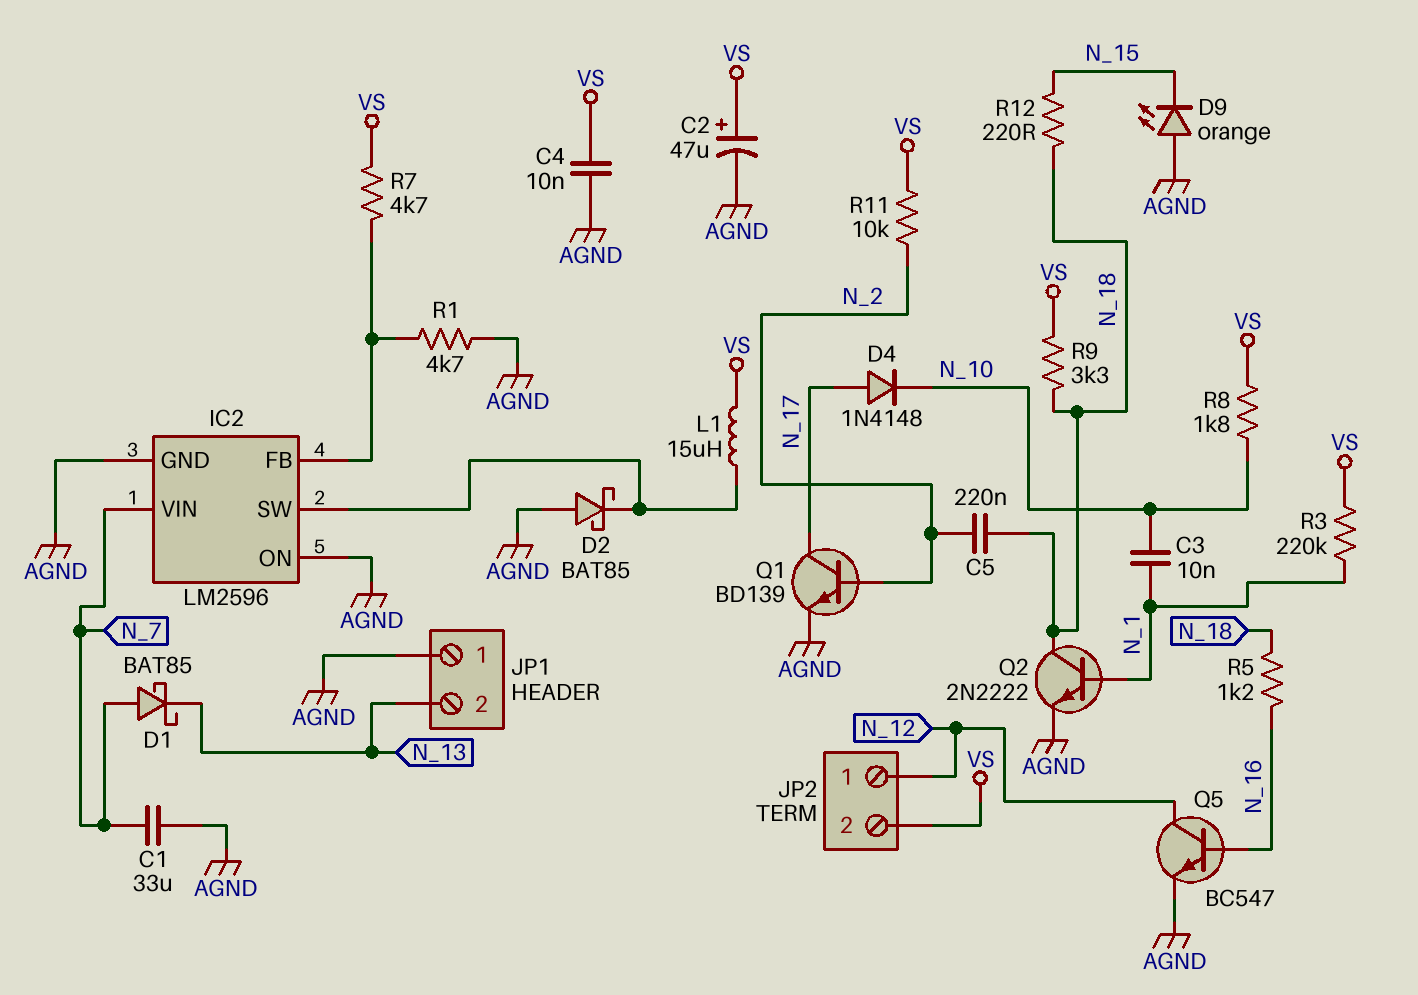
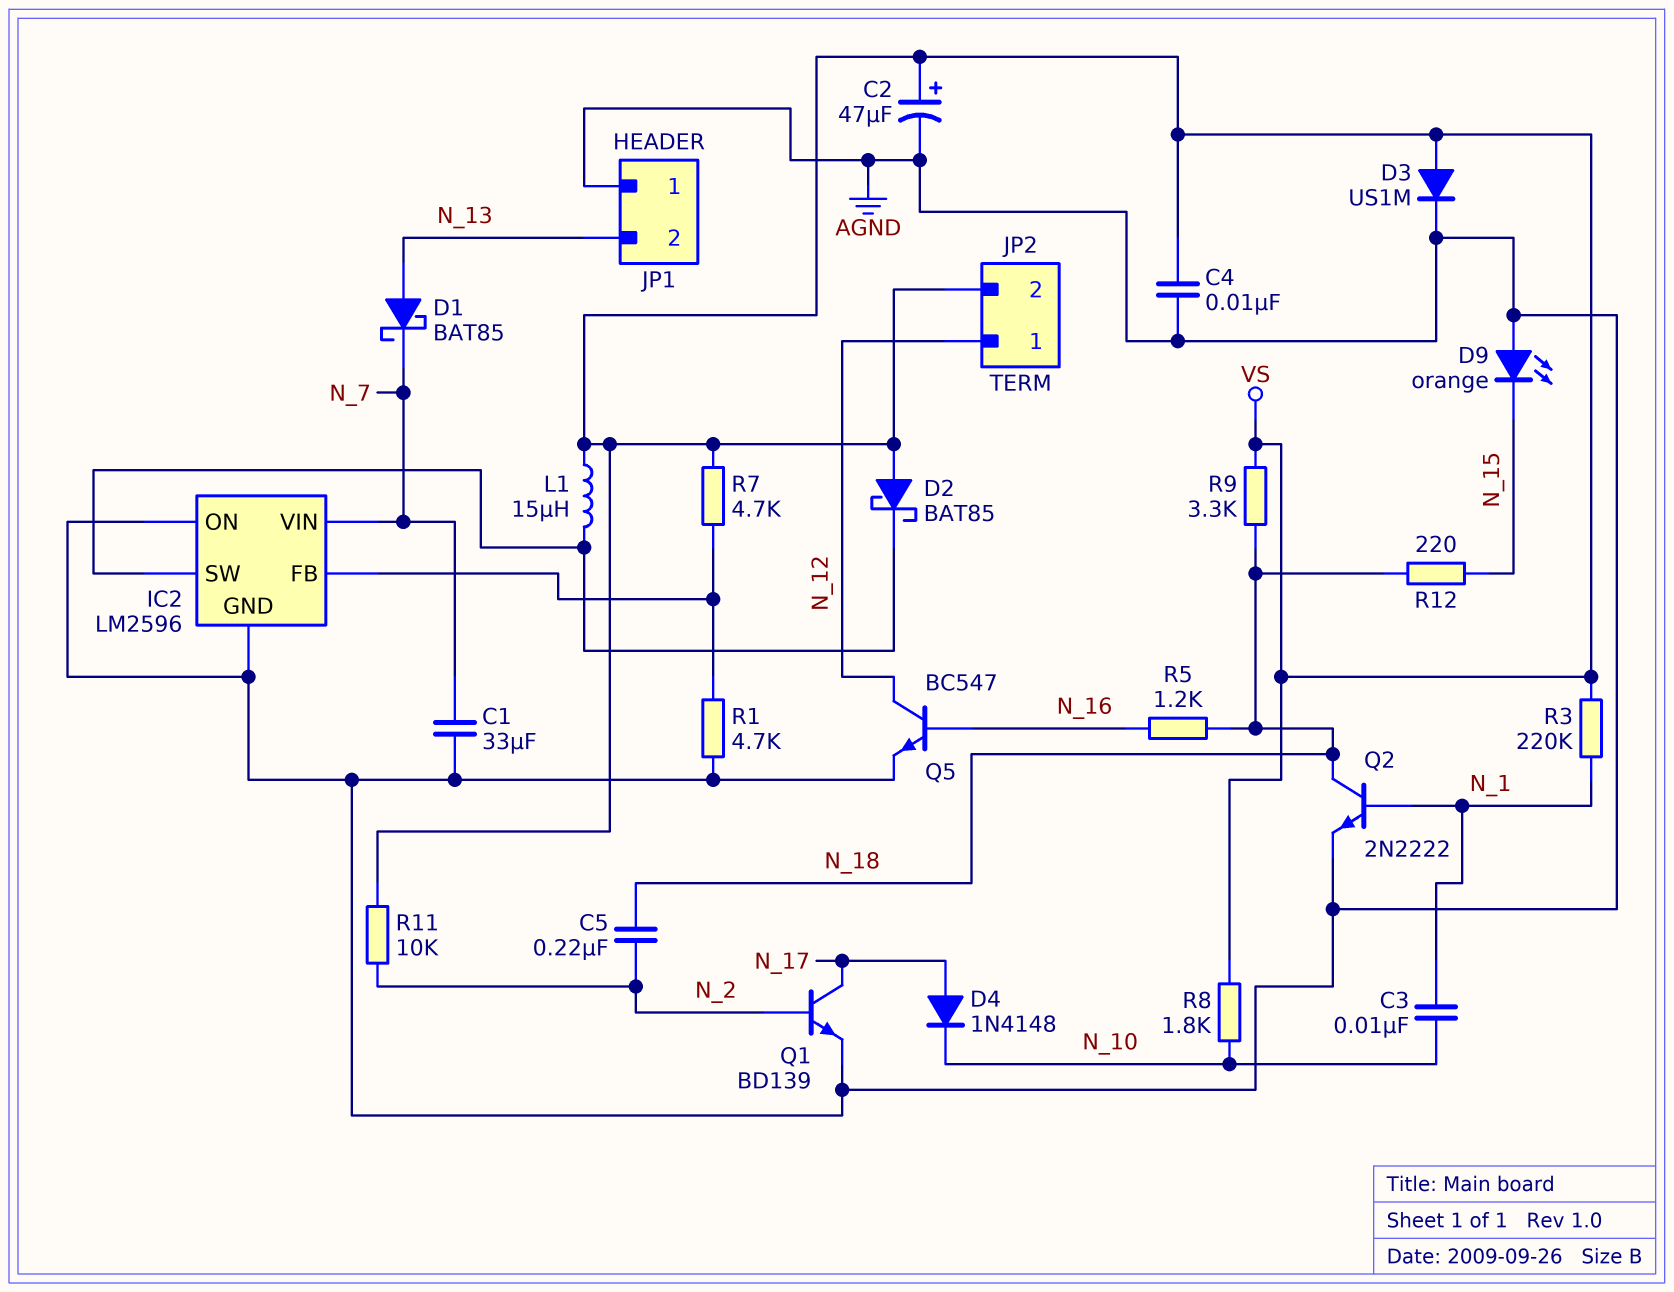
D1: schottky BAT85 (A N_7, K N_13) -> schottky BAT85 (A N_13, K N_7)
D2: schottky BAT85 (A AGND, K IC2/SW) -> schottky BAT85 (A VS, K IC2/SW)
D3: none -> diode US1M (A VS, K AGND)

